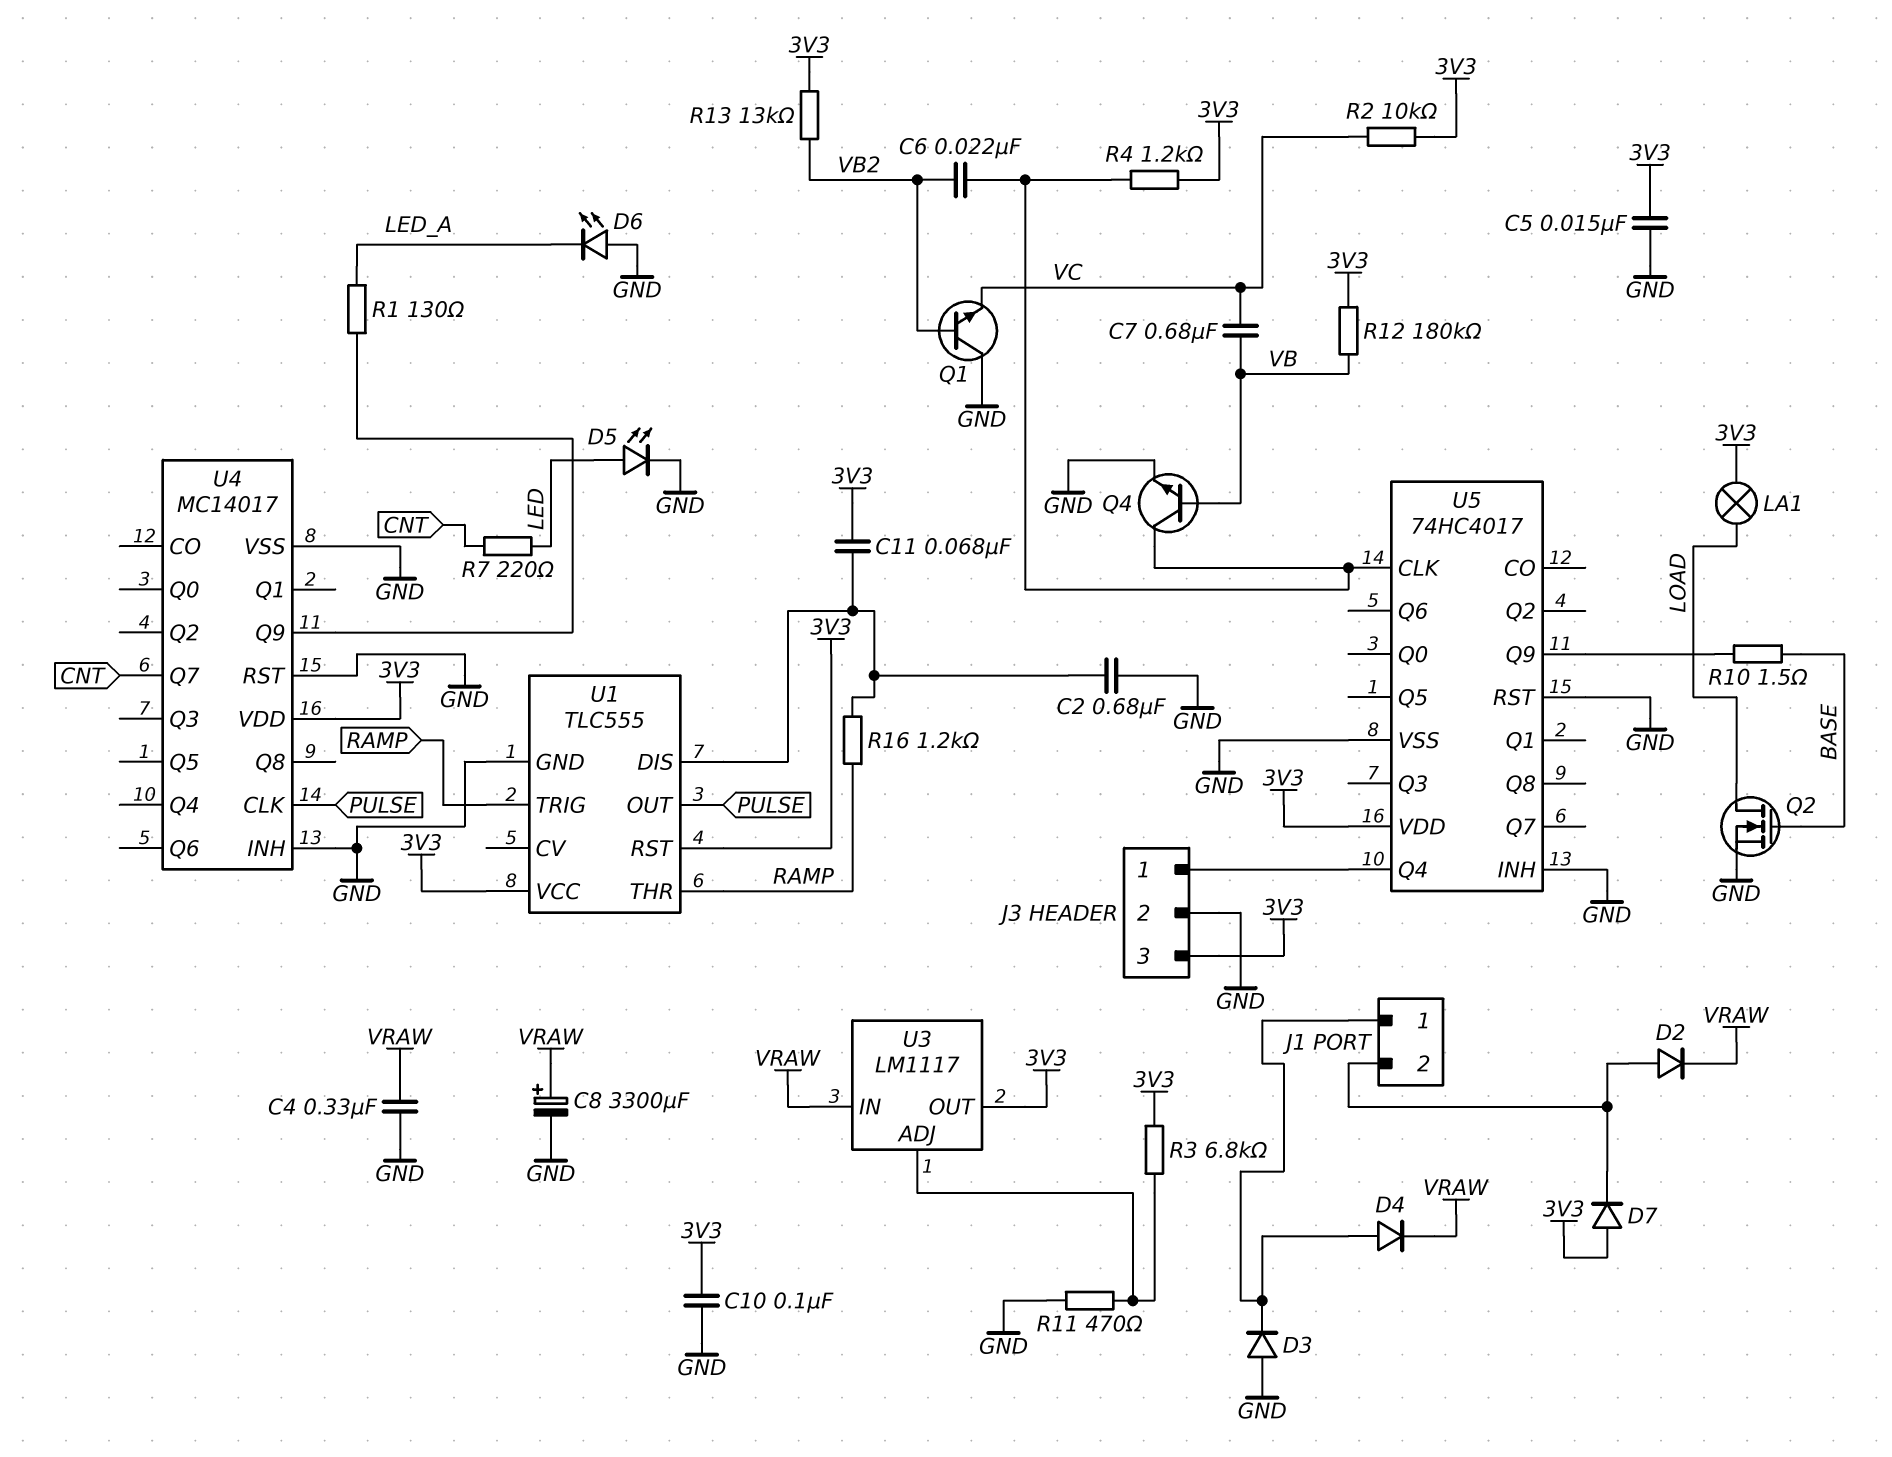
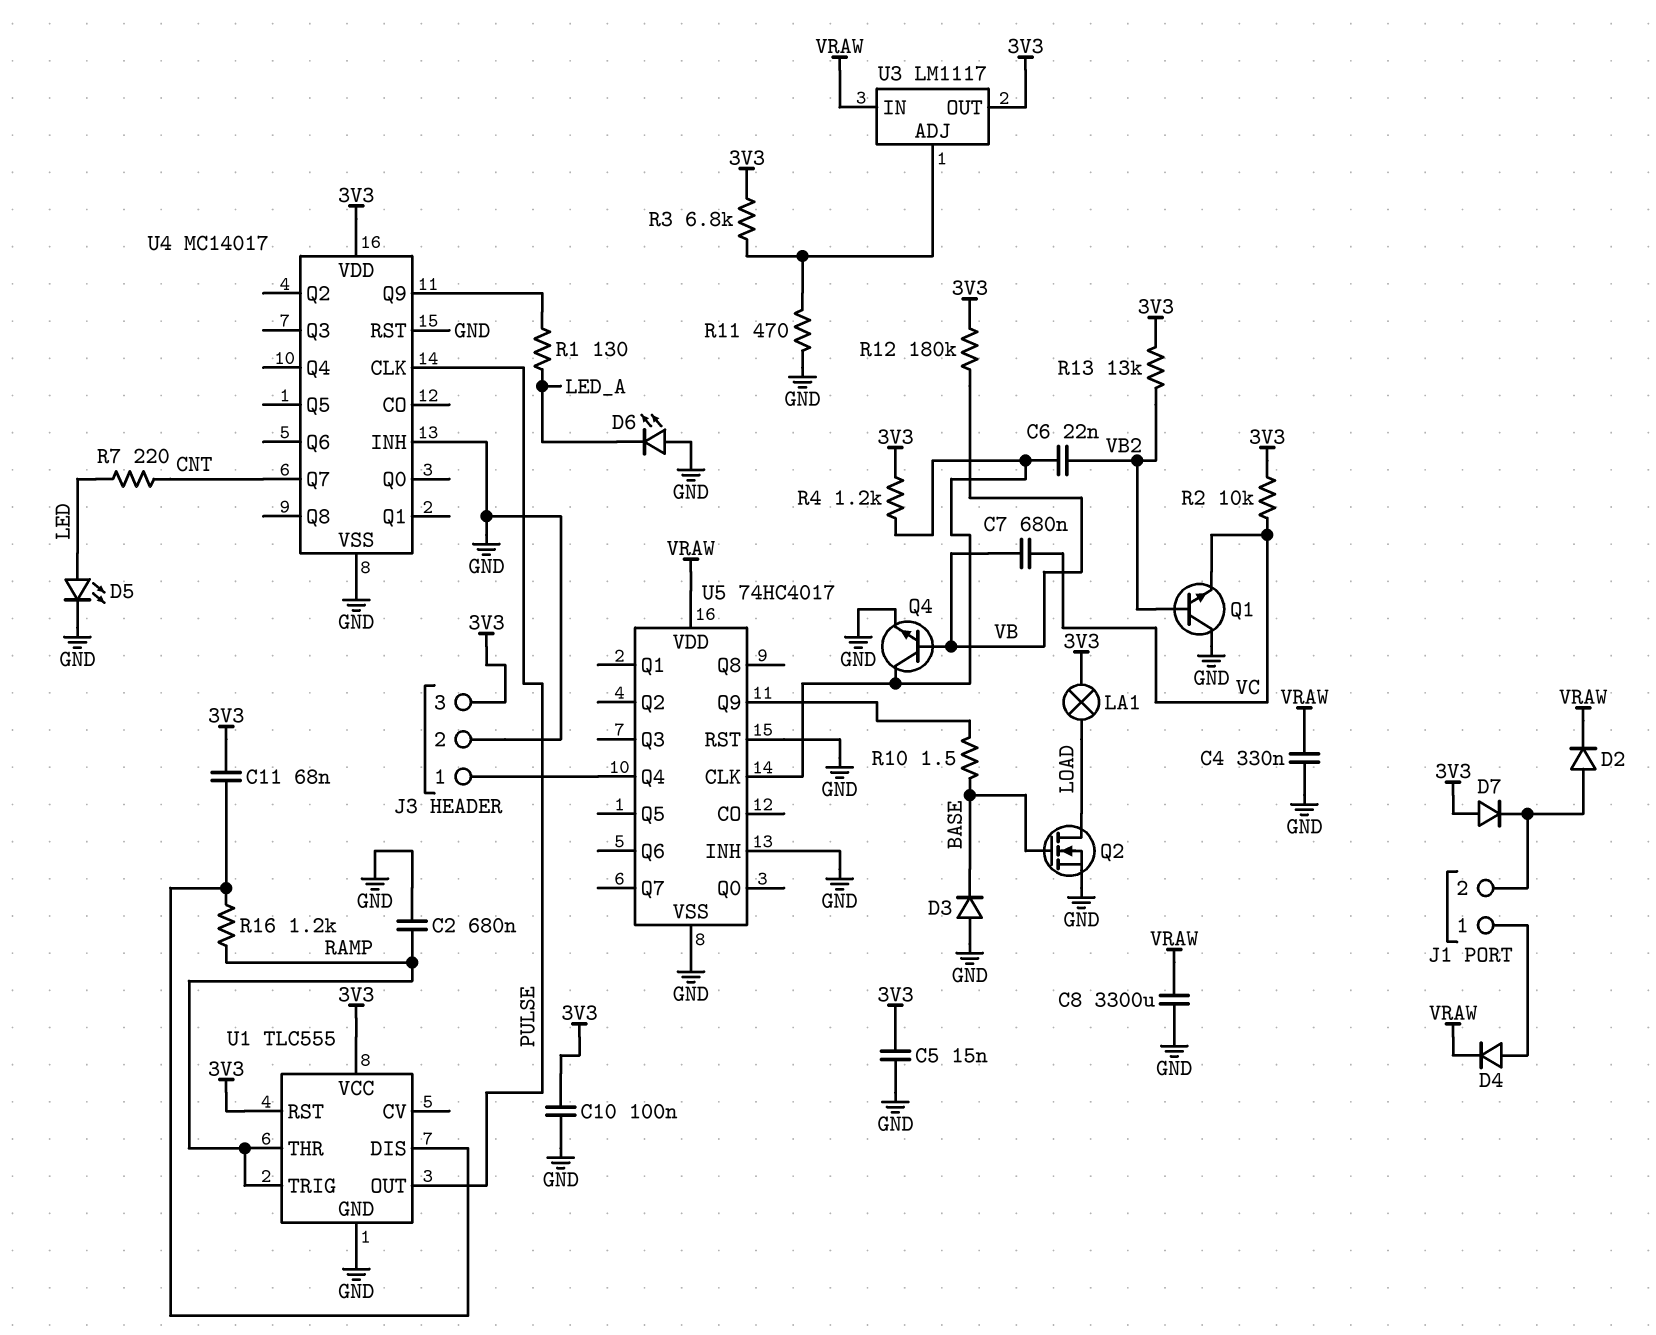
C2: 680nF (GND, U1/DIS) -> 680nF (GND, RAMP)
C8: 3300uF (plus VRAW, minus GND) -> 3300uF (GND, VRAW)
D3: diode (A GND, K J1/1) -> diode (A GND, K BASE)
U5 pin VDD: 3V3 -> VRAW

